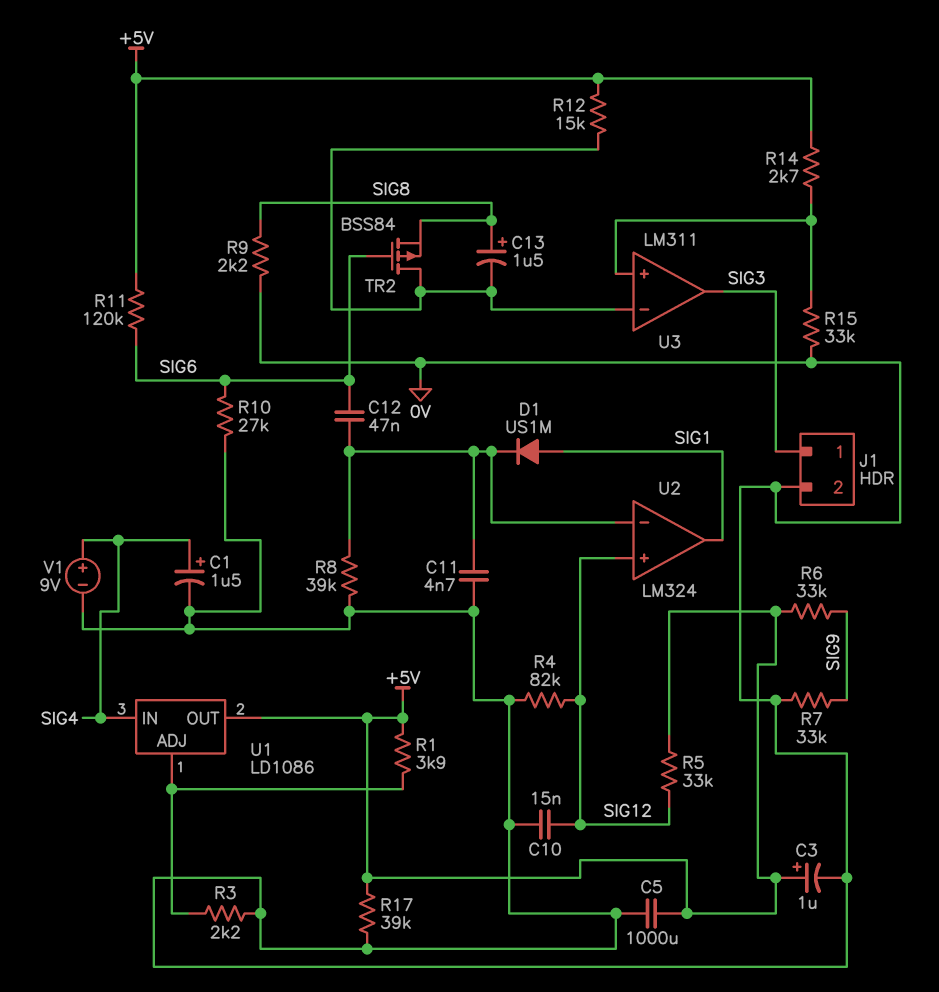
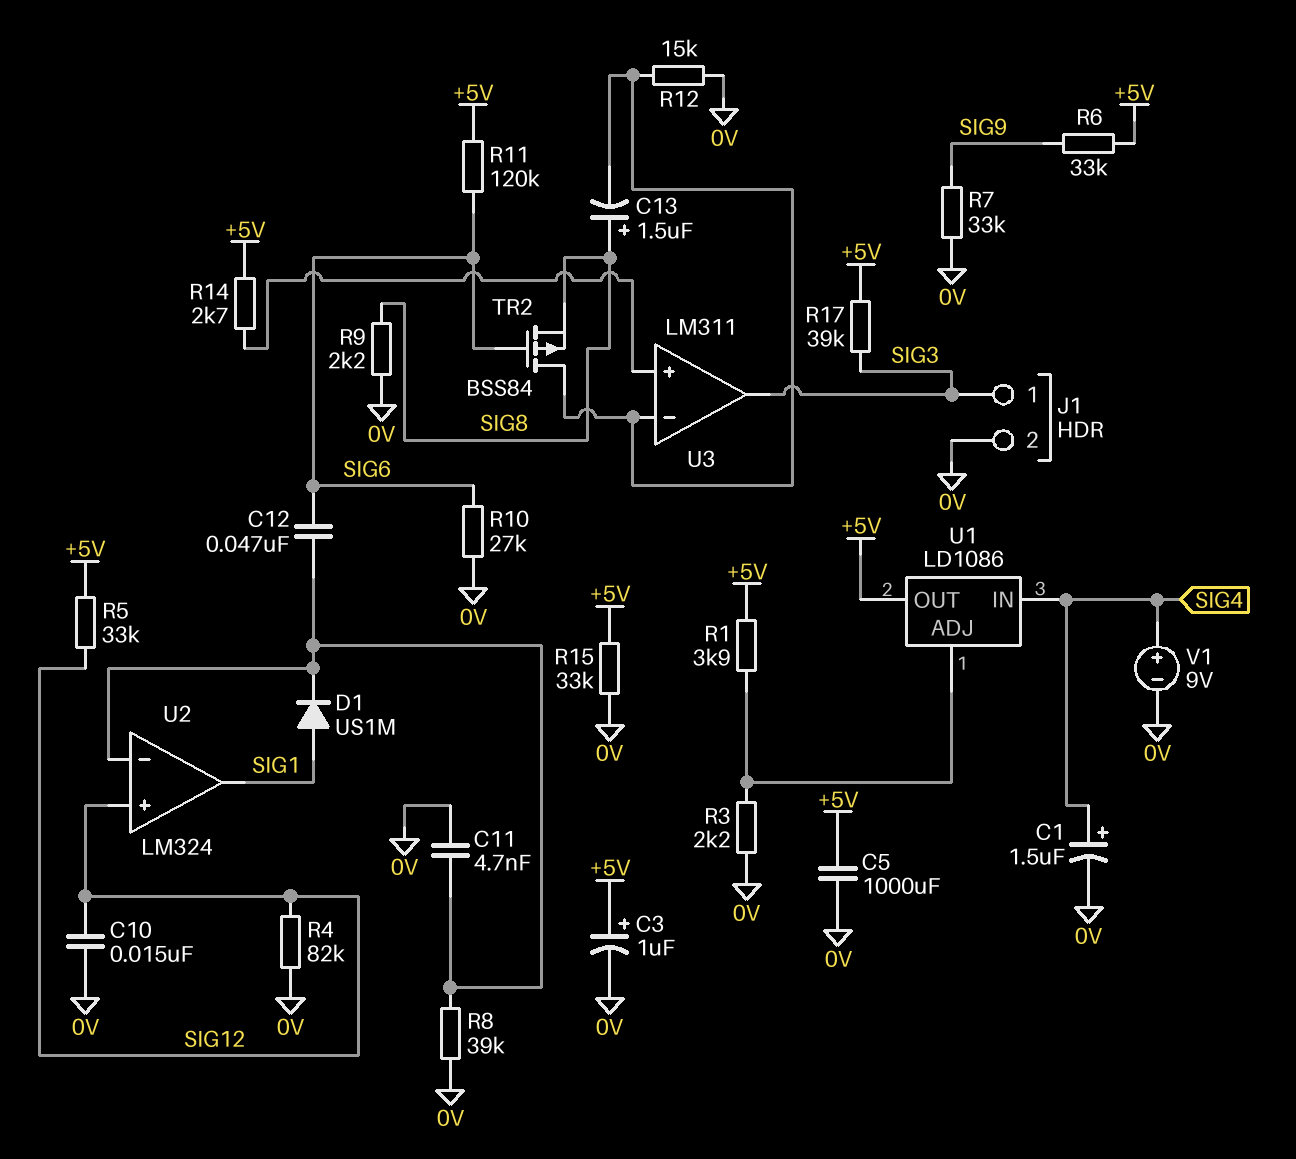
R12: 15k (+5V, U3/in-) -> 15k (0V, U3/in-)
R15: 33k (0V, U3/in+) -> 33k (+5V, 0V)
R17: 39k (+5V, 0V) -> 39k (+5V, SIG3)

